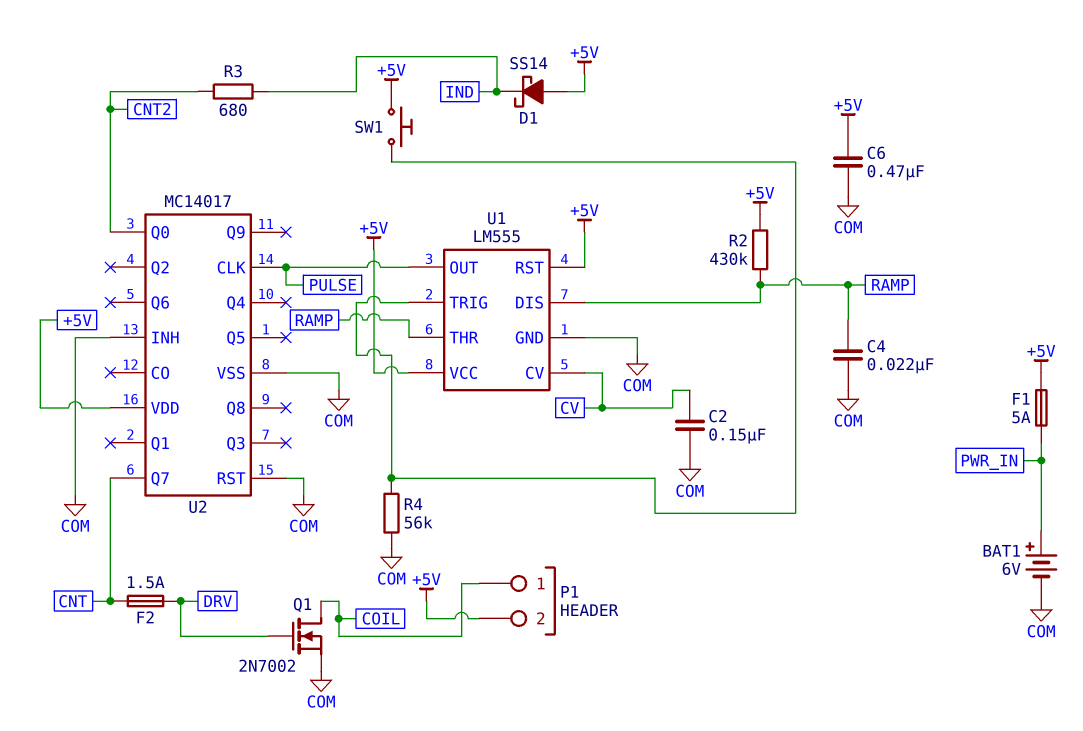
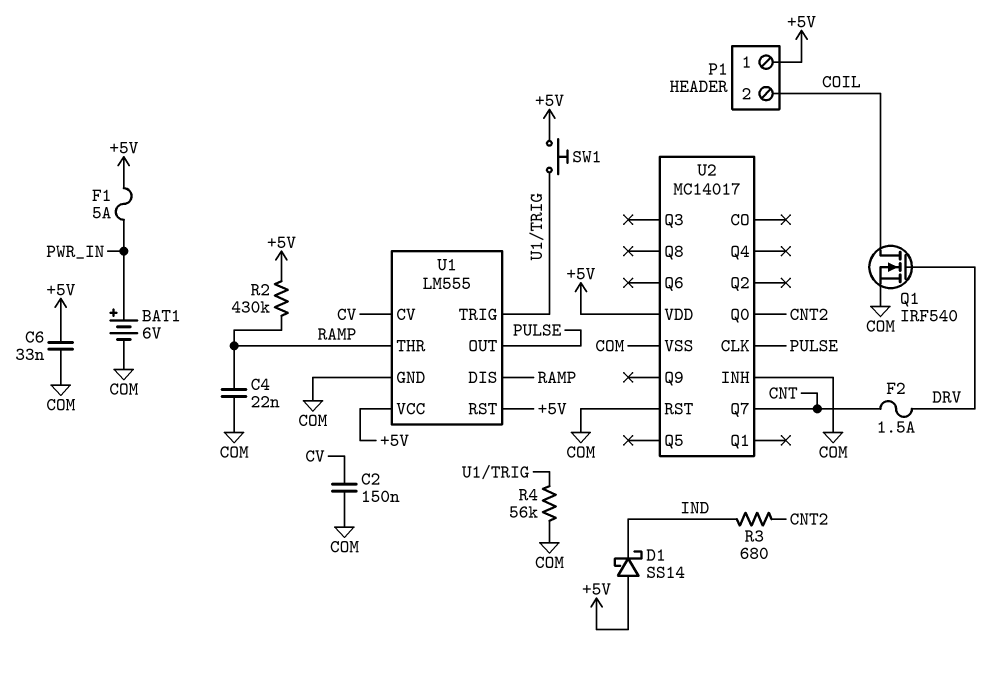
C6: 470nF (+5V, COM) -> 33nF (+5V, COM)
P1 pin 1: COIL -> +5V
P1 pin 2: +5V -> COIL
Q1: NMOS 2N7002 (G DRV, D COIL, S COM) -> NMOS IRF540 (G DRV, D COIL, S COM)

